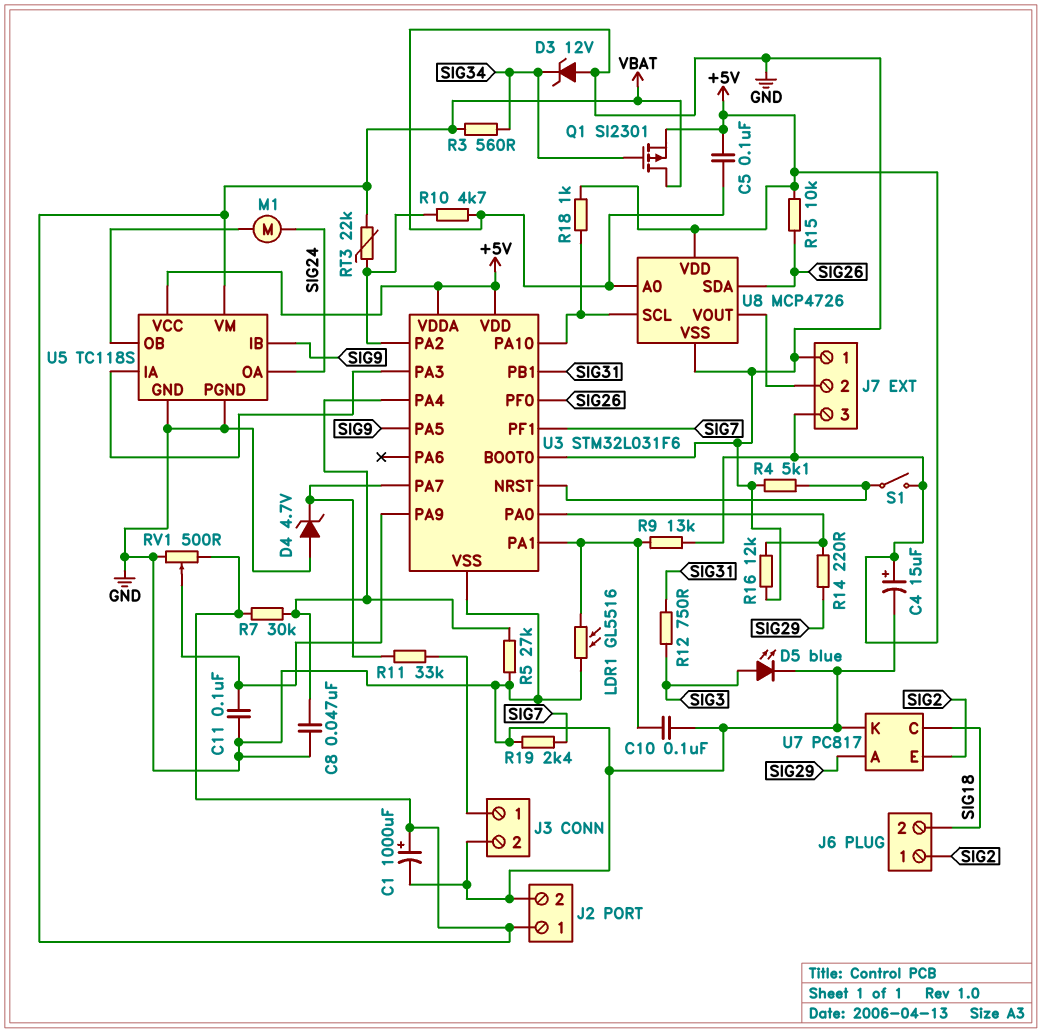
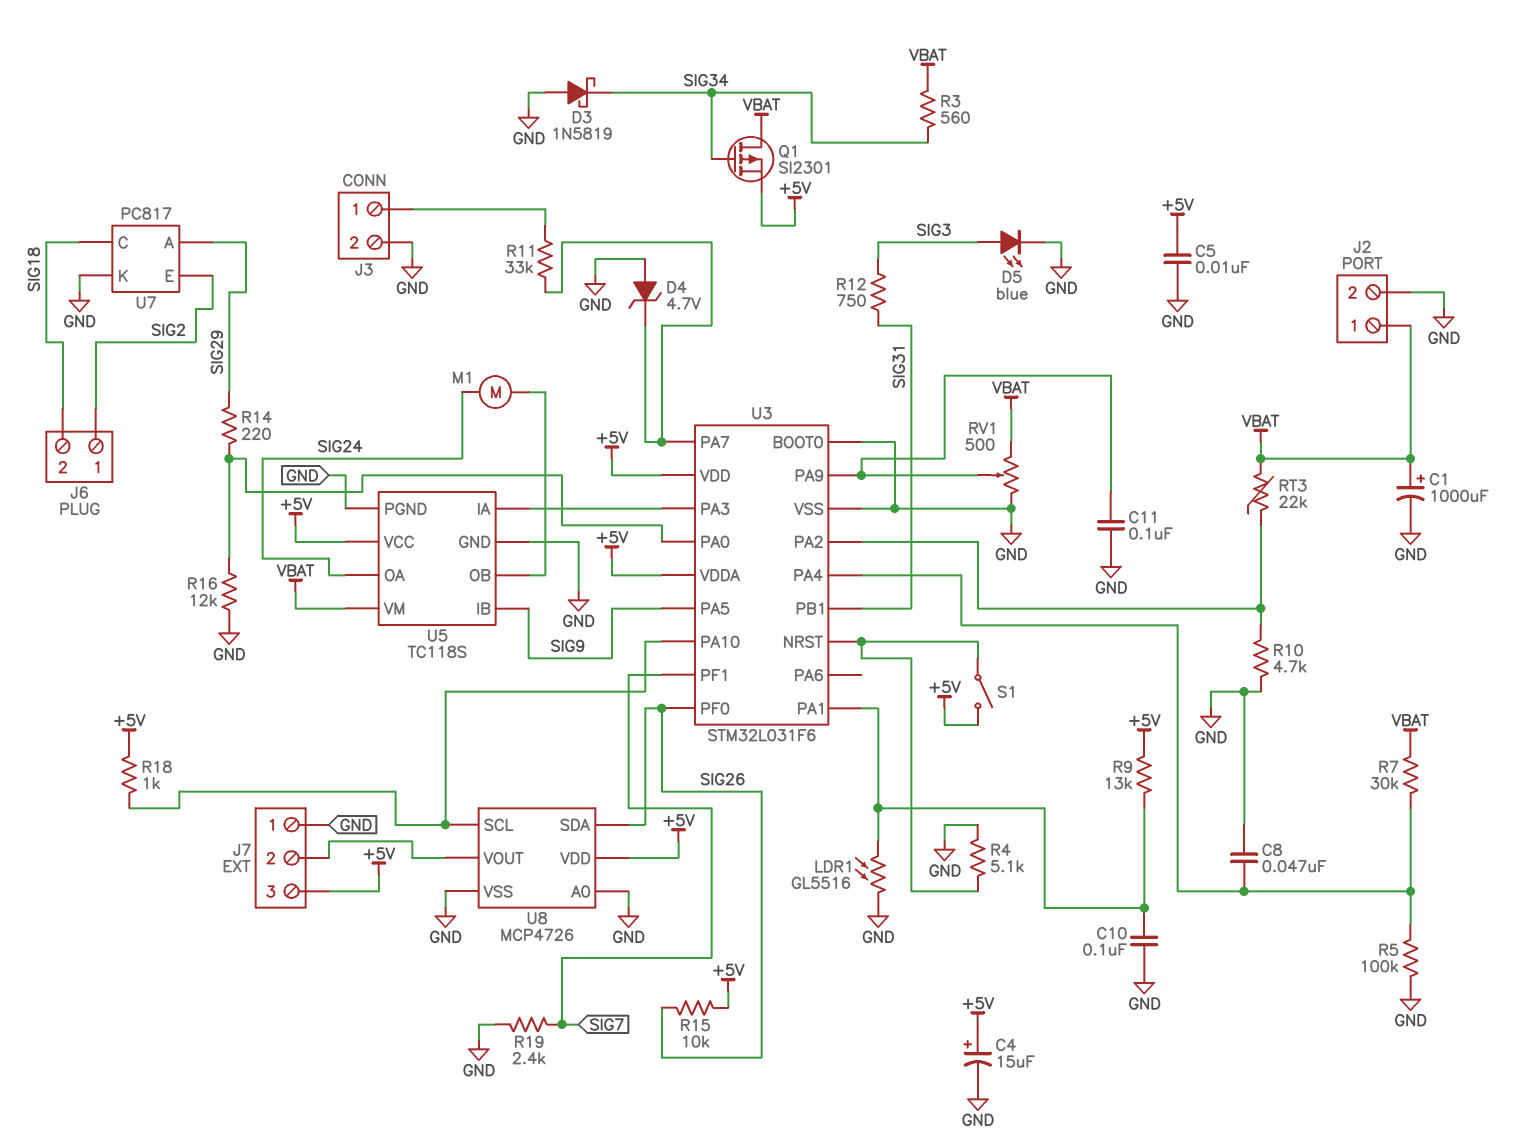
C5: 100nF (+5V, GND) -> 10nF (+5V, GND)
D3: zener 12V (A GND, K SIG34) -> schottky 1N5819 (A GND, K SIG34)
R5: 27k (GND, U3/PA4) -> 100k (GND, U3/PA4)

